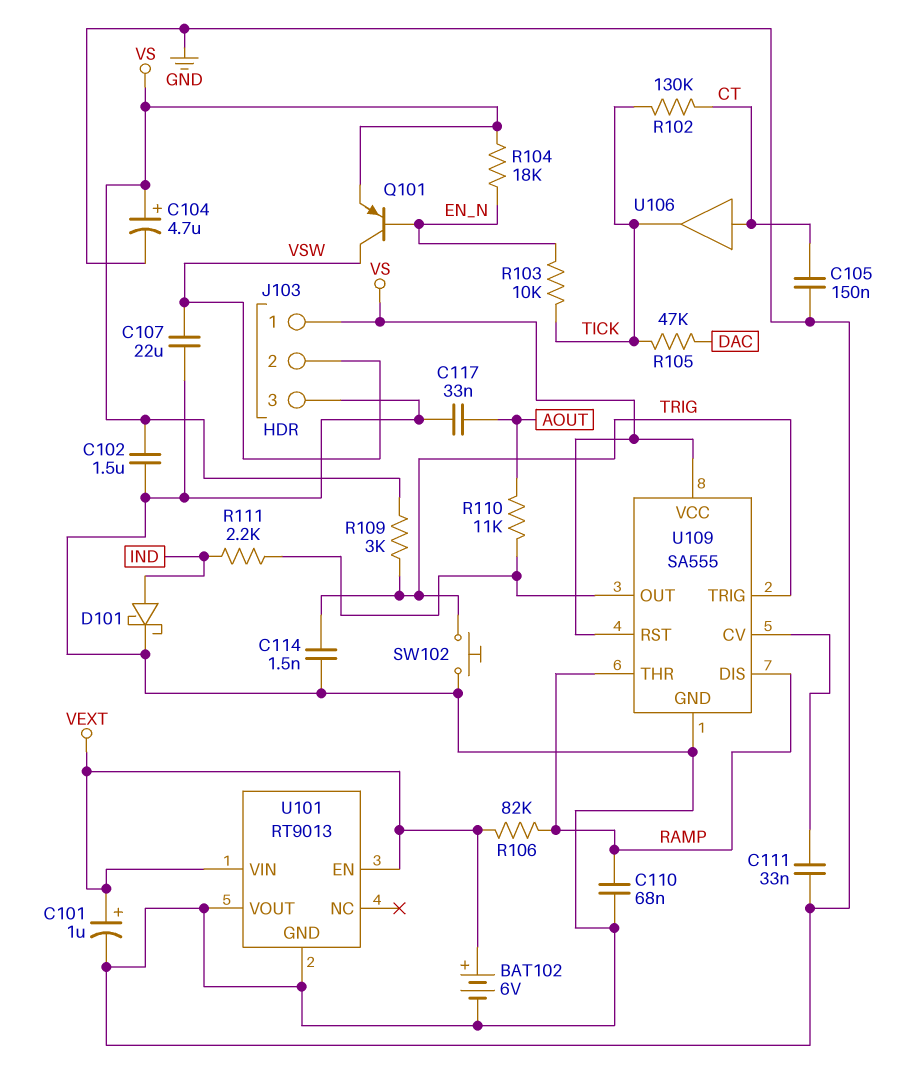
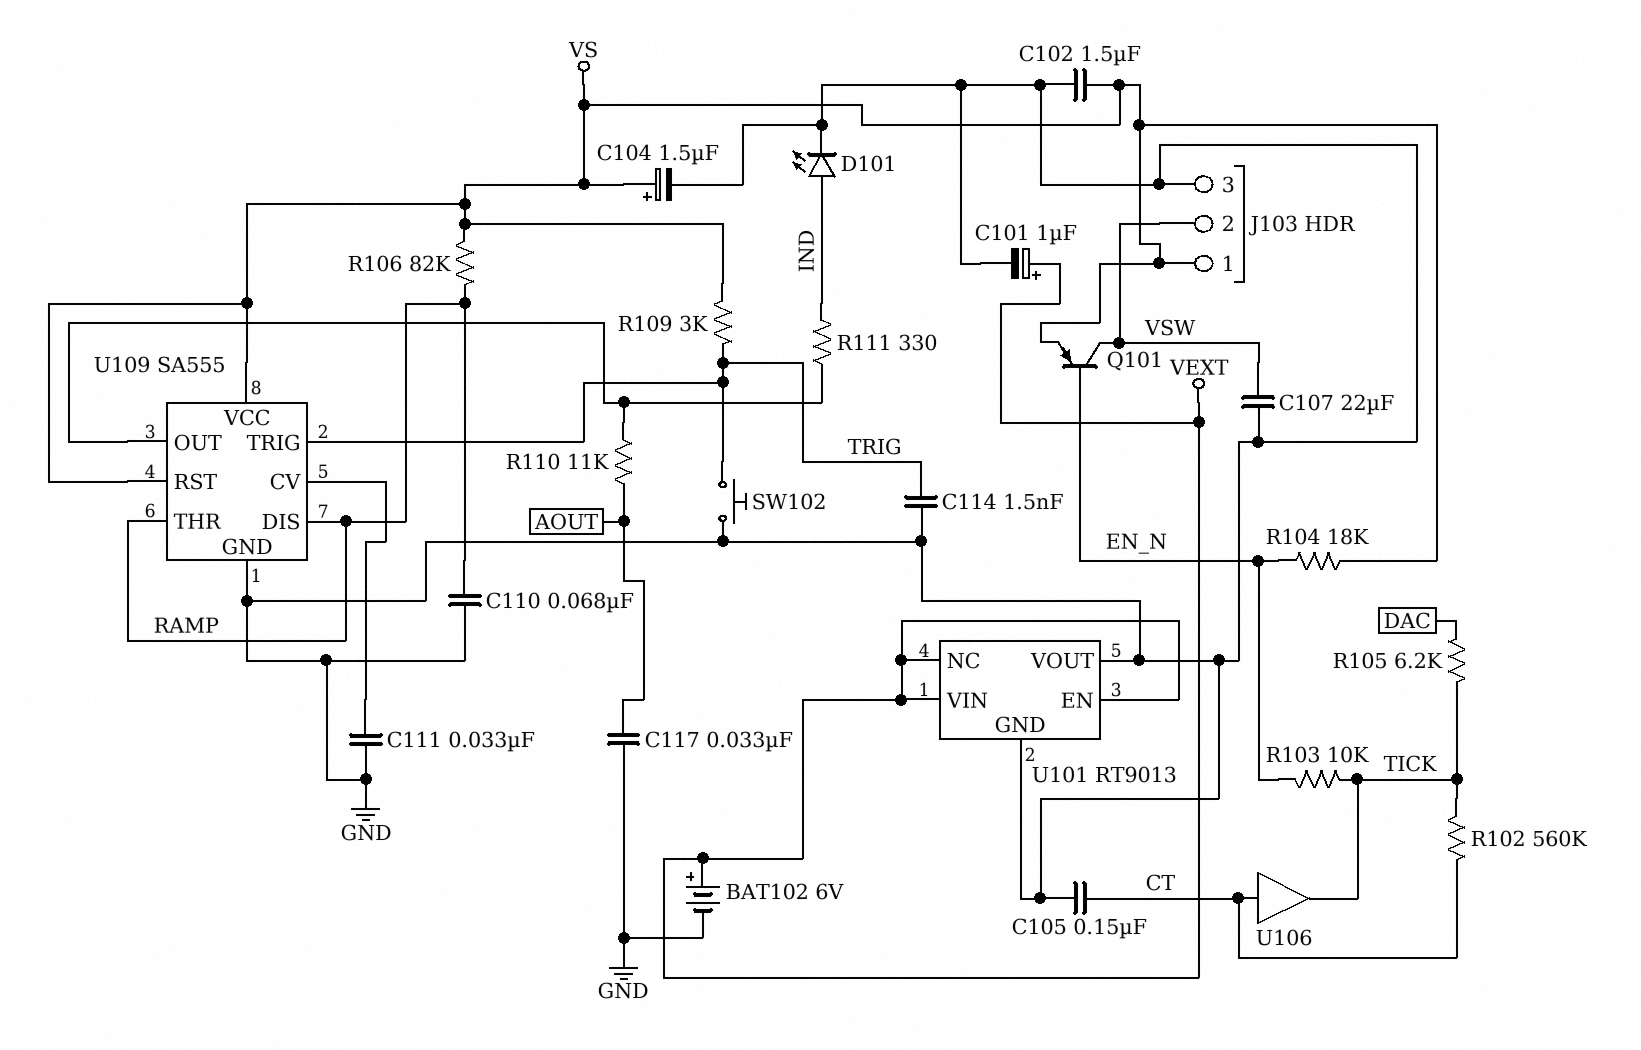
C104: 4.7uF (plus VS, minus GND) -> 1.5uF (plus VS, minus GND)
D101: schottky (A IND, K GND) -> LED (A IND, K GND)
R102: 130k (CT, TICK) -> 560k (CT, TICK)
R105: 47k (DAC, TICK) -> 6.2k (DAC, TICK)
R106: 82k (RAMP, VEXT) -> 82k (RAMP, VS)
R111: 2.2k (IND, U109/OUT) -> 330 (IND, U109/OUT)
U101 pin NC: none -> VEXT

